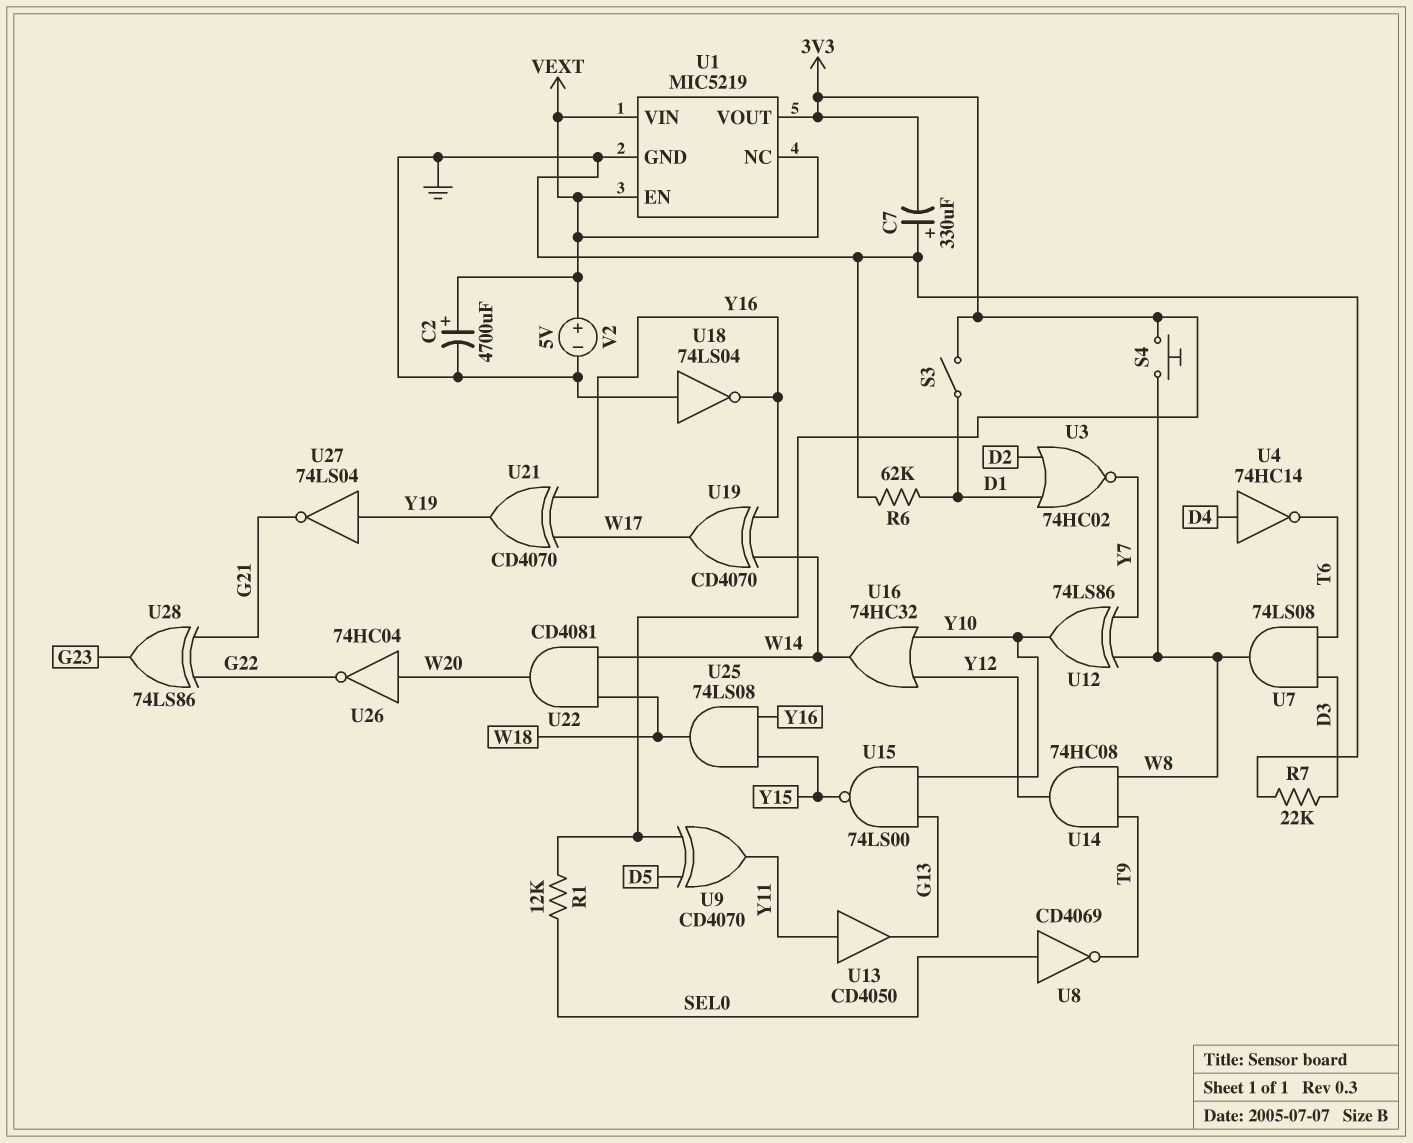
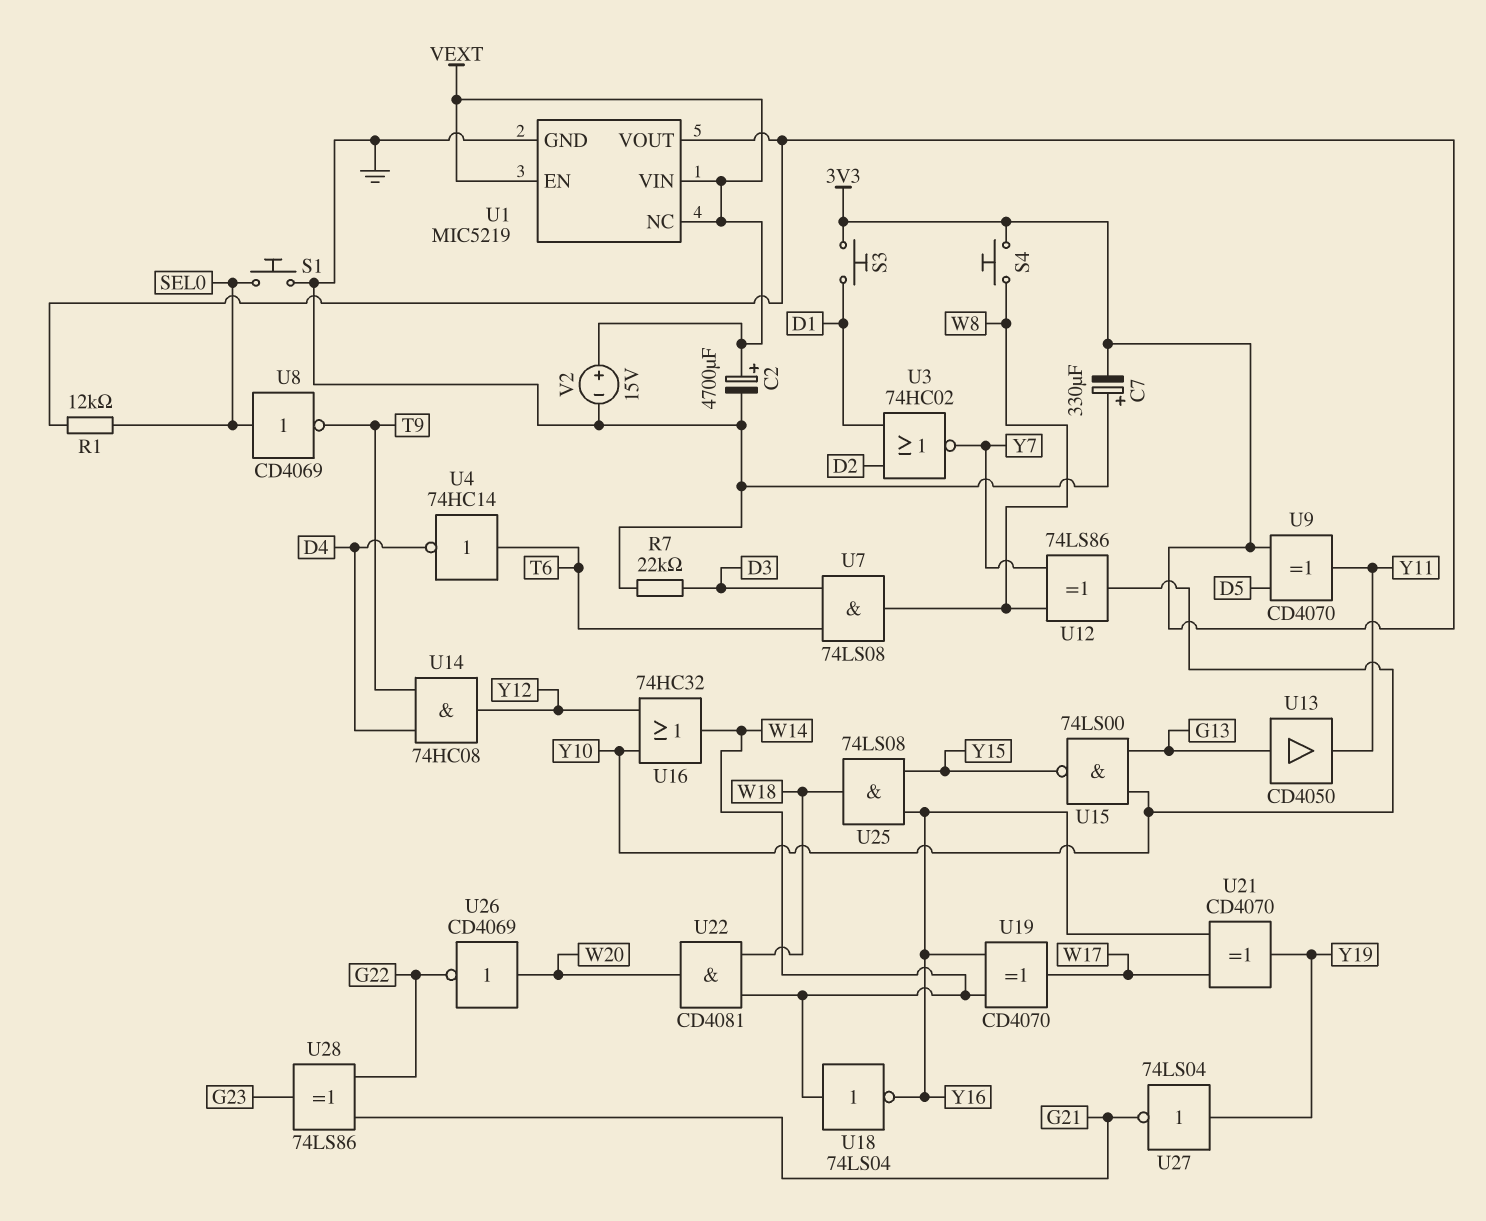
R6: 62k (D1, GND) -> none
S1: none -> button (GND, SEL0)
S3: switch (3V3, D1) -> button (3V3, D1)
U4: NOT 74HC14 (in D4, out T6) -> NOT 74HC14 (in T6, out D4)
U13: buffer CD4050 (in Y11, out G13) -> buffer CD4050 (in G13, out Y11)
U14: AND 74HC08 (in T9, in W8, out Y12) -> AND 74HC08 (in D4, in T9, out Y12)
U18: NOT 74LS04 (in GND, out Y16) -> NOT 74LS04 (in W14, out Y16)
U26: NOT 74HC04 (in W20, out G22) -> NOT CD4069 (in W20, out G22)
V2: 5V (plus VEXT, minus GND) -> 15V (plus VEXT, minus GND)

